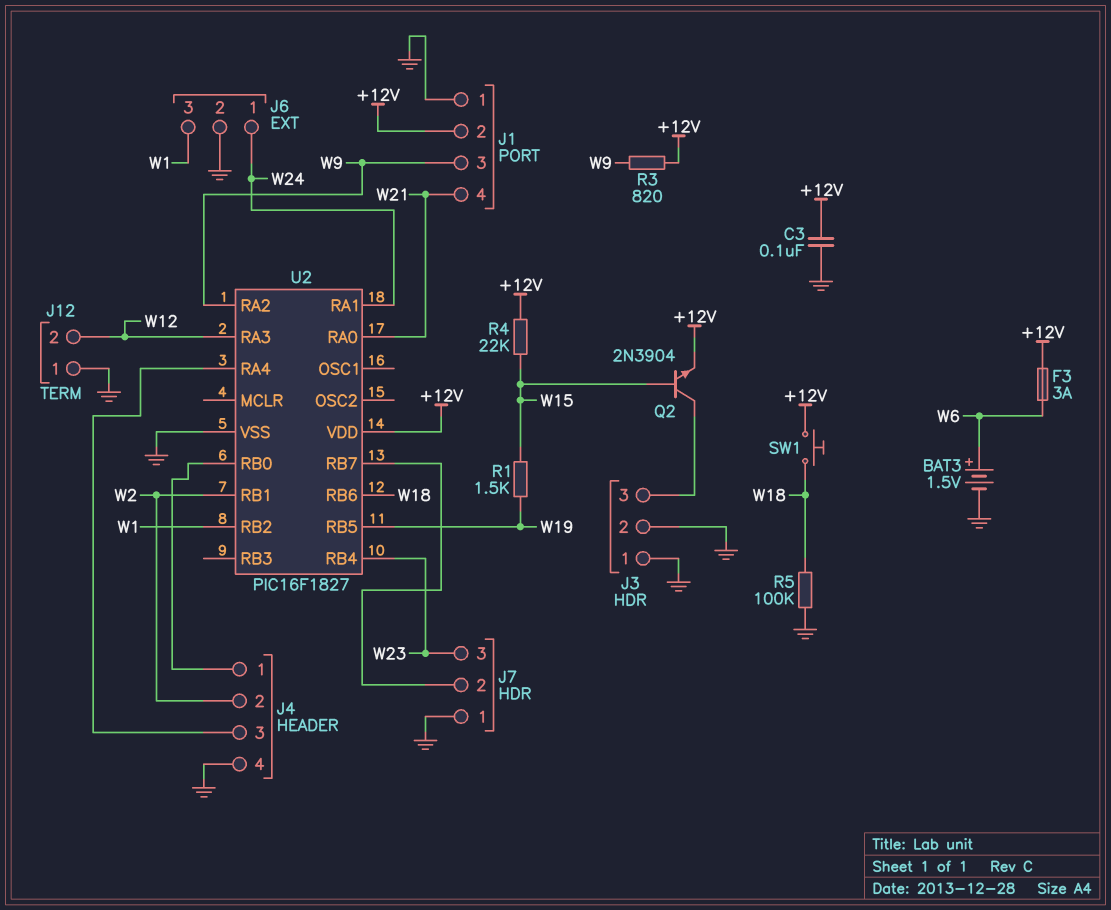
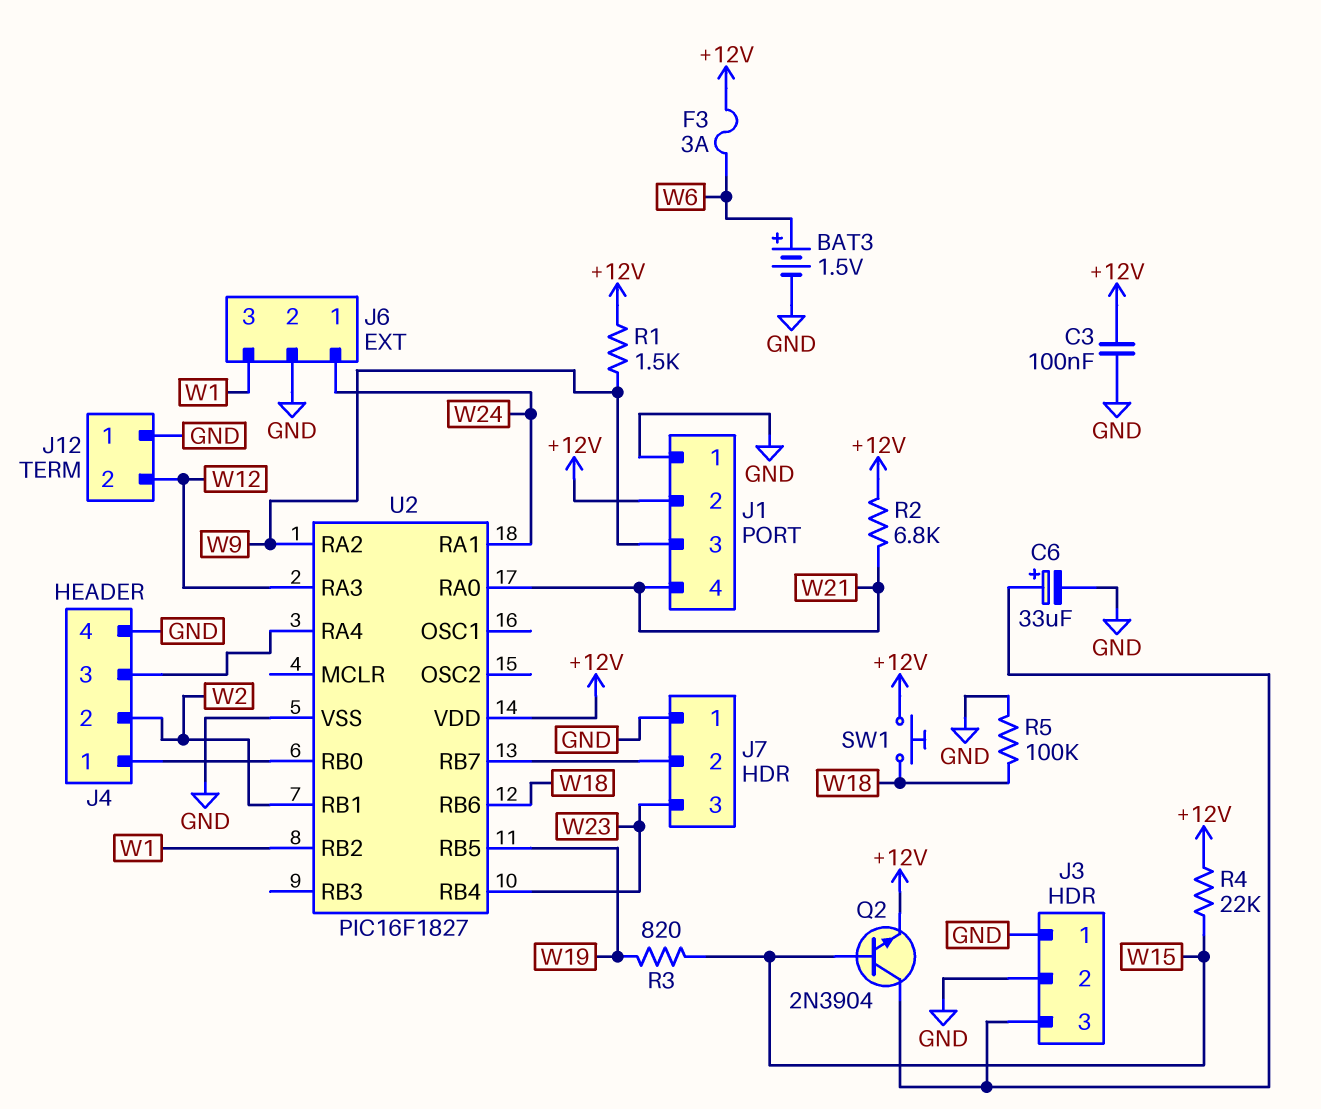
C6: none -> 33uF (plus J3/3, minus GND)
R1: 1.5k (W15, W19) -> 1.5k (+12V, W9)
R2: none -> 6.8k (+12V, W21)
R3: 820 (+12V, W9) -> 820 (W15, W19)

